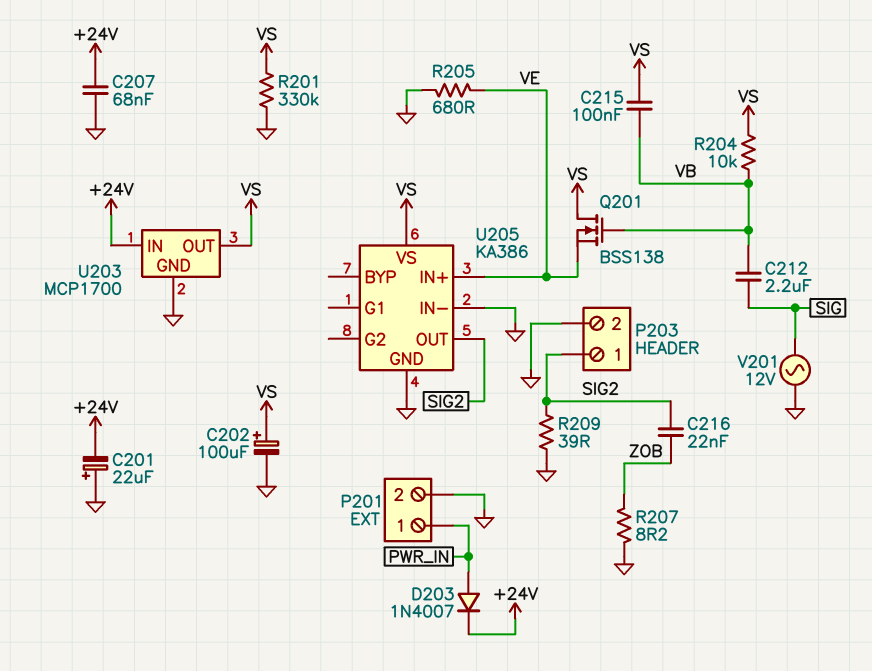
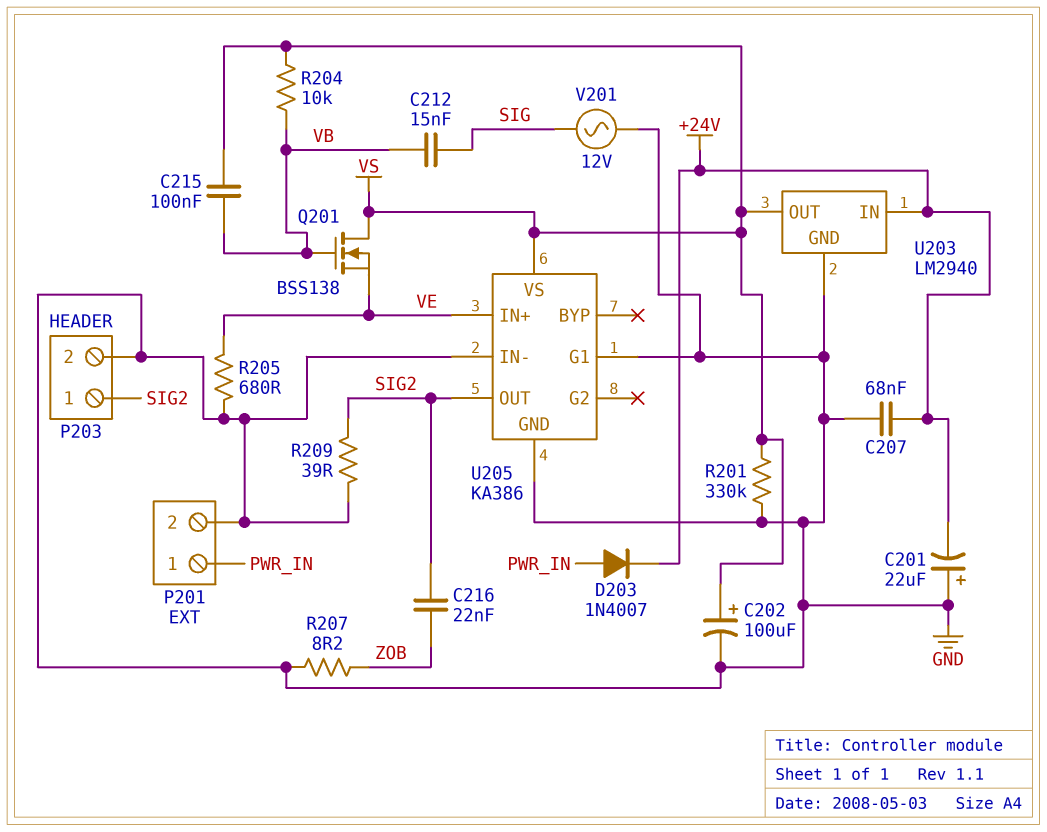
C212: 2.2uF (SIG, VB) -> 15nF (SIG, VB)
U203: MCP1700 -> LM2940
U205 pin G1: none -> GND

